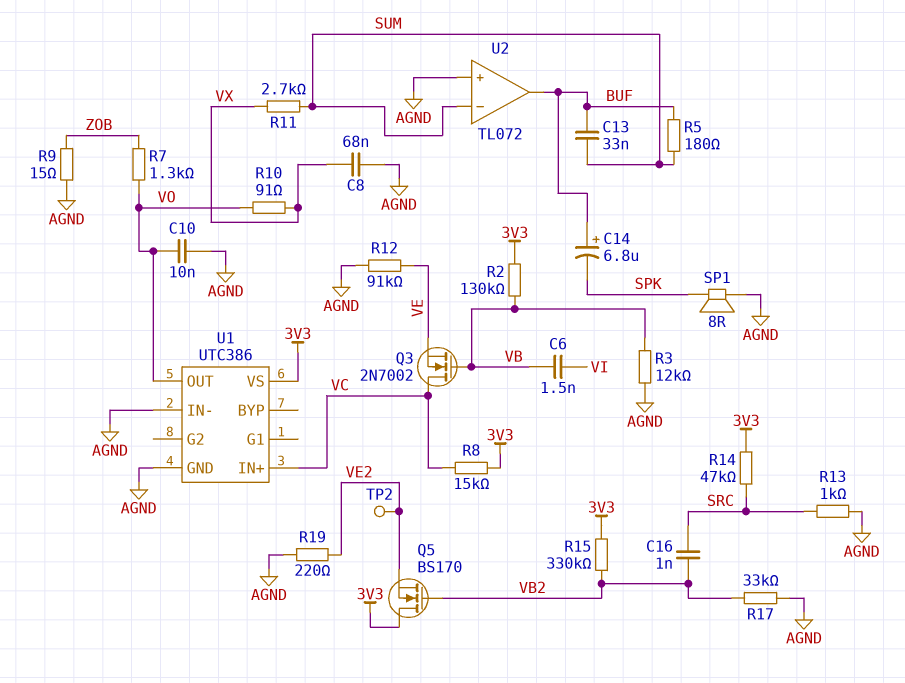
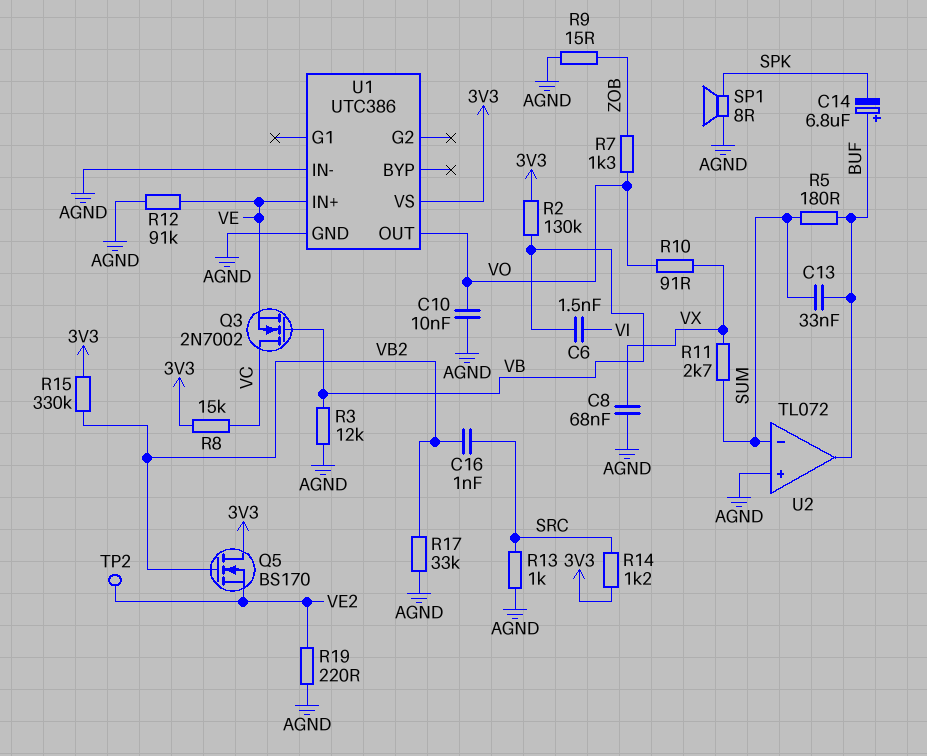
R14: 47k (3V3, SRC) -> 1.2k (3V3, SRC)
U1 pin IN+: VC -> VE

